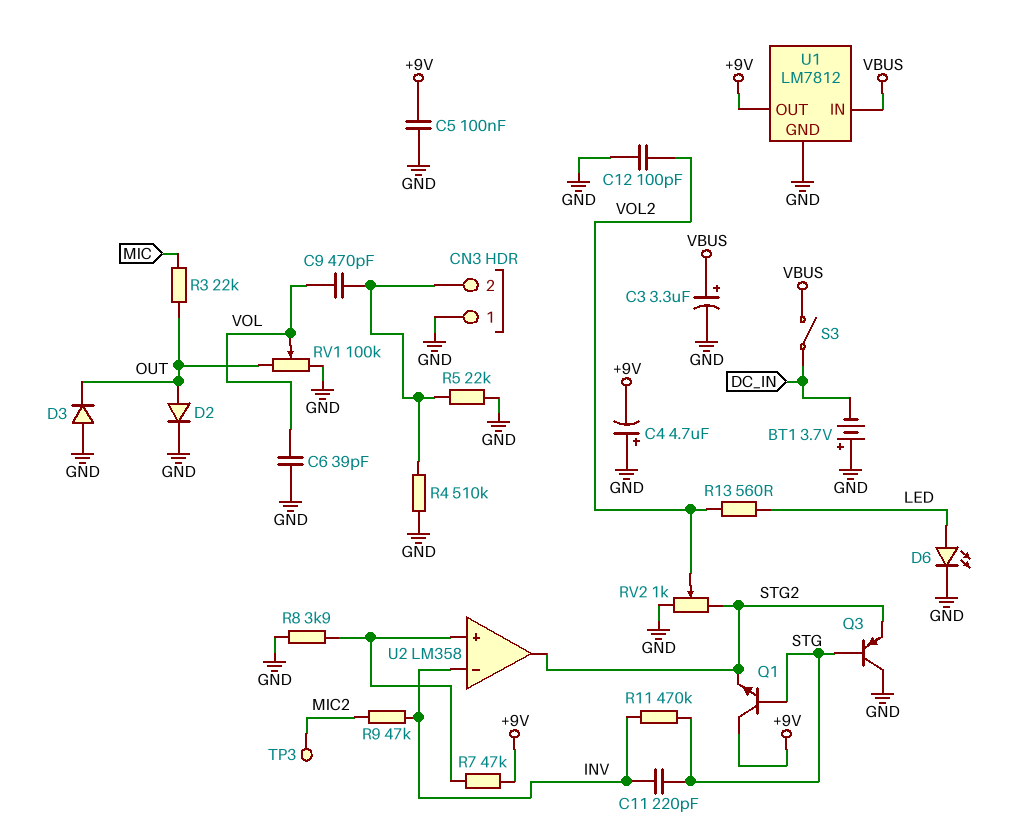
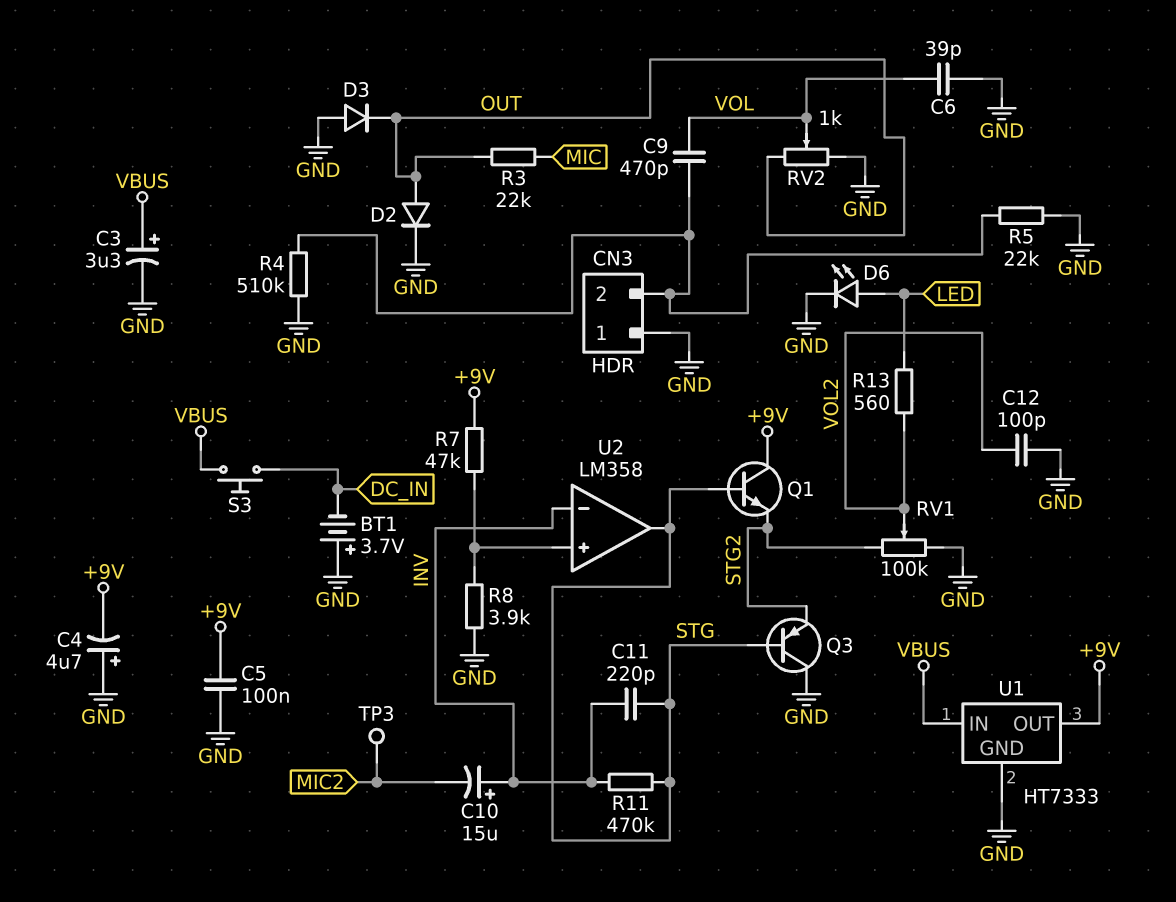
C10: none -> 15uF (plus INV, minus MIC2)
R9: 47k (INV, MIC2) -> none
RV1: 100k (GND, OUT, wiper VOL) -> 100k (GND, STG2, wiper VOL2)
RV2: 1k (GND, STG2, wiper VOL2) -> 1k (GND, OUT, wiper VOL)
S3: switch (DC_IN, VBUS) -> button (DC_IN, VBUS)
U1: LM7812 -> HT7333
U2 pin out: STG2 -> STG

